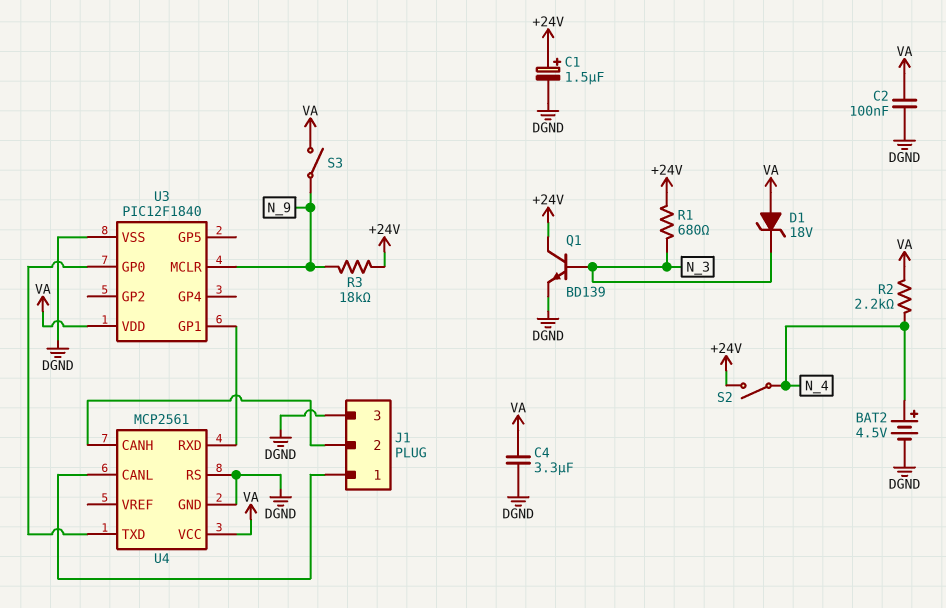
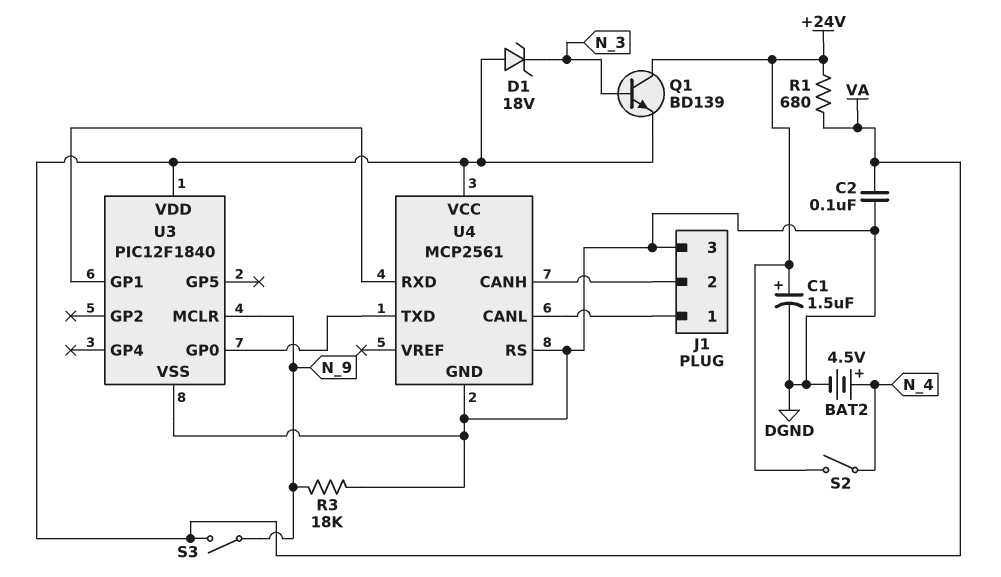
C4: 3.3uF (DGND, VA) -> none
Q1: NPN BD139 (B N_3, C +24V, E DGND) -> NPN BD139 (B N_3, C +24V, E VA)
R1: 680 (+24V, N_3) -> 680 (+24V, VA)
R2: 2.2k (N_4, VA) -> none
R3: 18k (+24V, N_9) -> 18k (DGND, N_9)

